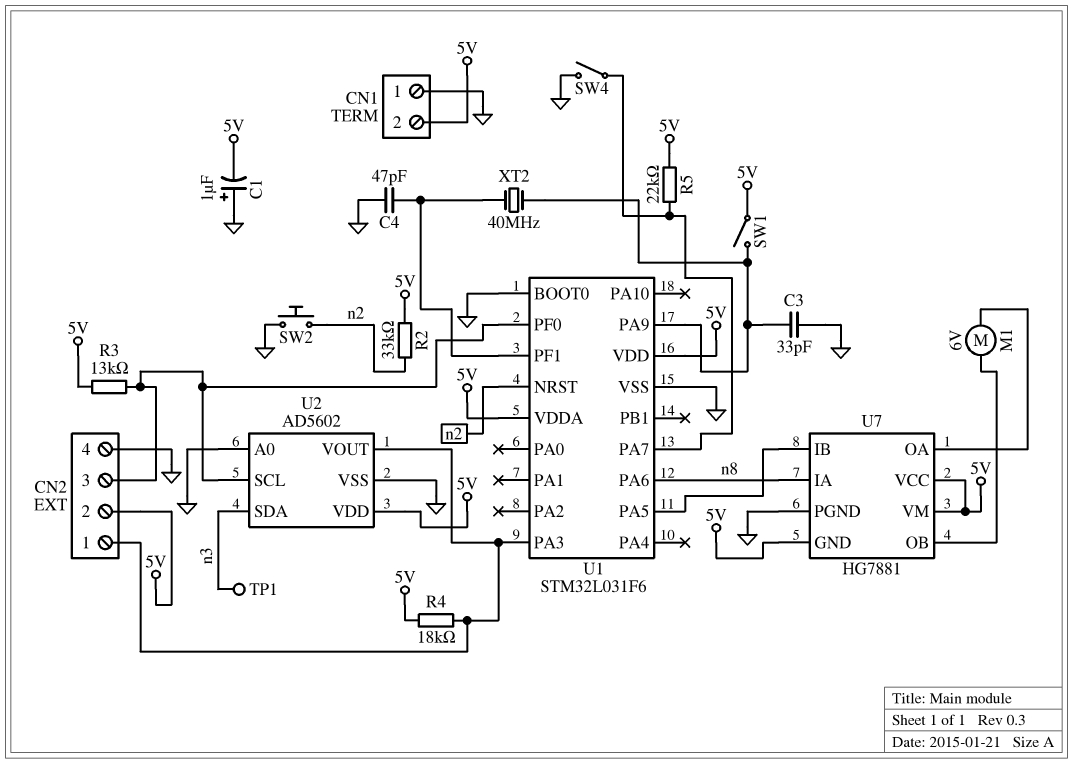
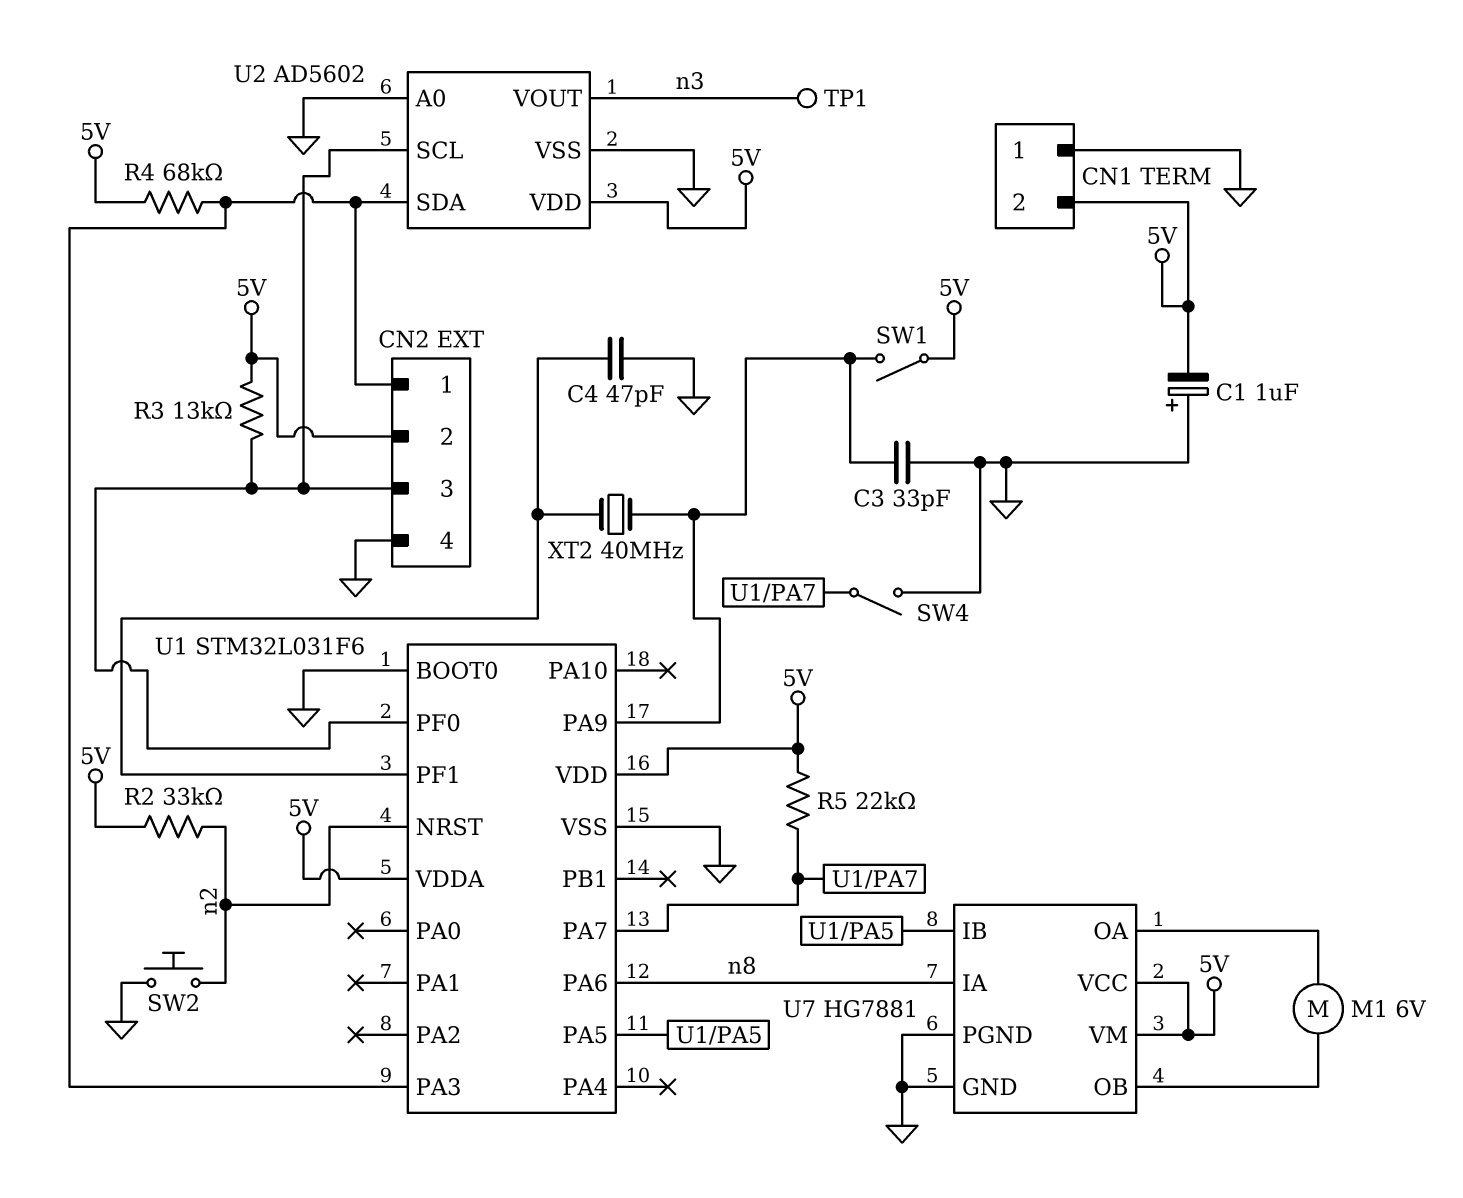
R4: 18k (5V, CN2/1) -> 68k (5V, CN2/1)
U2 pin SDA: n3 -> CN2/1
U2 pin VOUT: CN2/1 -> n3
U7 pin GND: 5V -> GND

